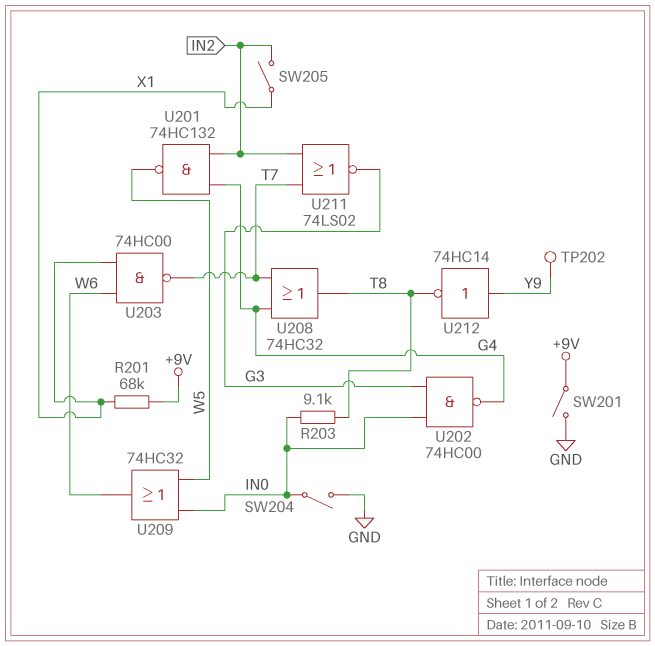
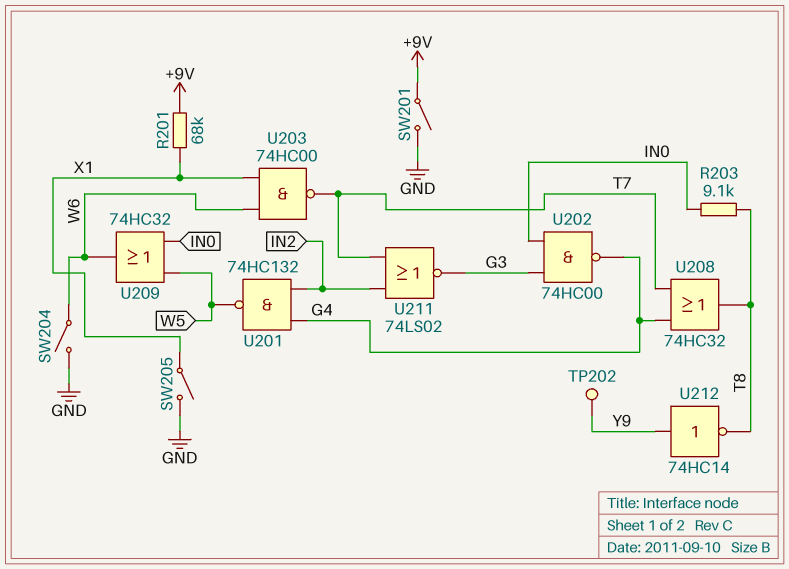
SW204: switch (GND, IN0) -> switch (GND, W6)
SW205: switch (IN2, X1) -> switch (GND, X1)

